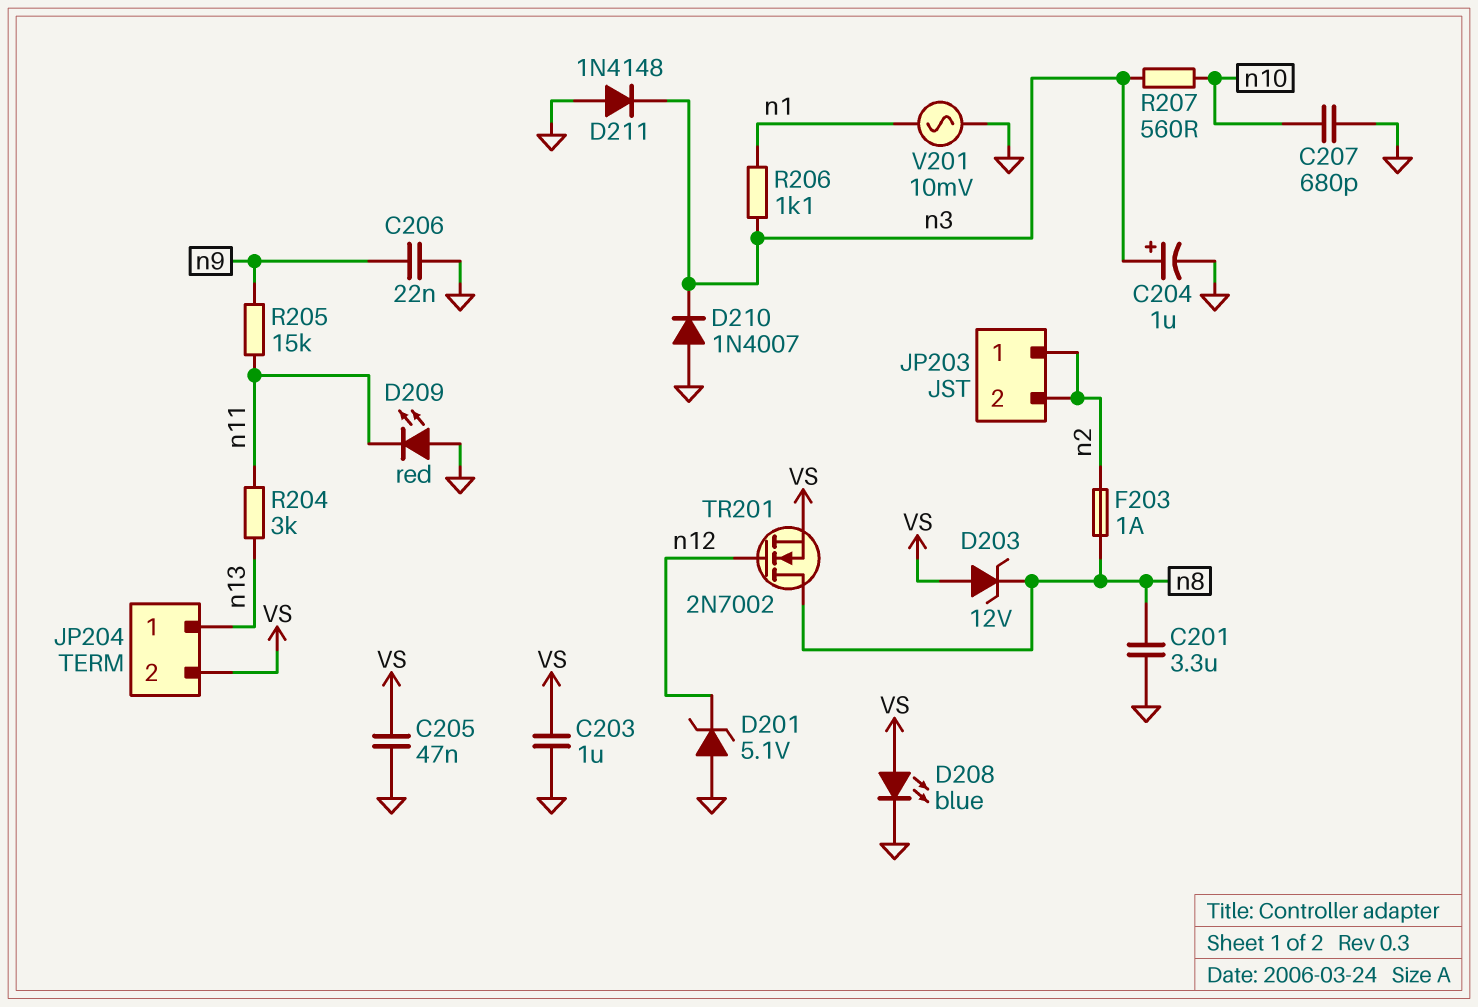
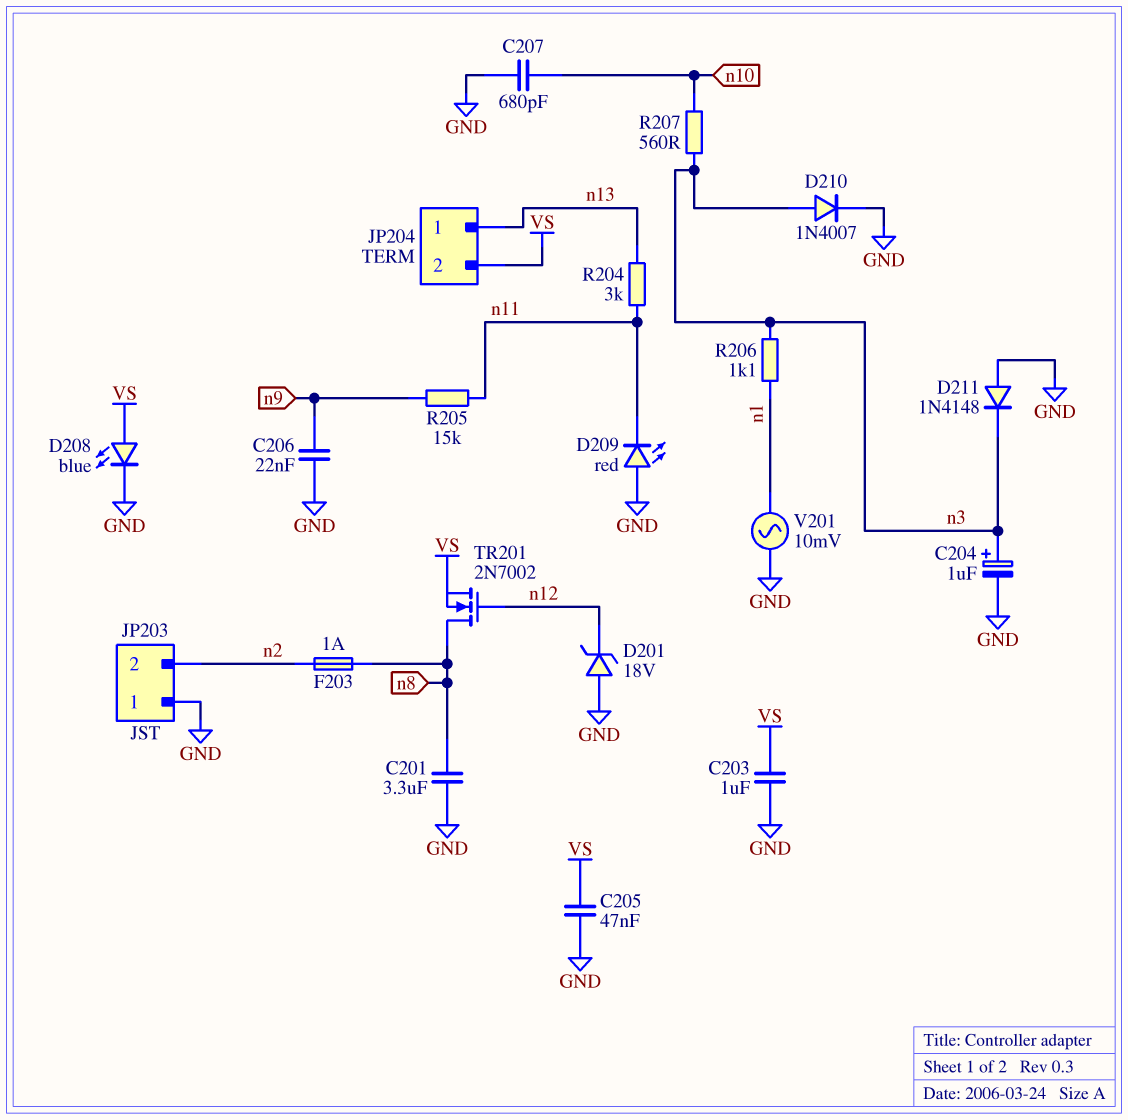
D201: zener 5.1V (A GND, K n12) -> zener 18V (A GND, K n12)
D203: zener 12V (A VS, K n8) -> none
D210: diode 1N4007 (A GND, K n3) -> diode 1N4007 (A n3, K GND)
JP203 pin 1: n2 -> GND

